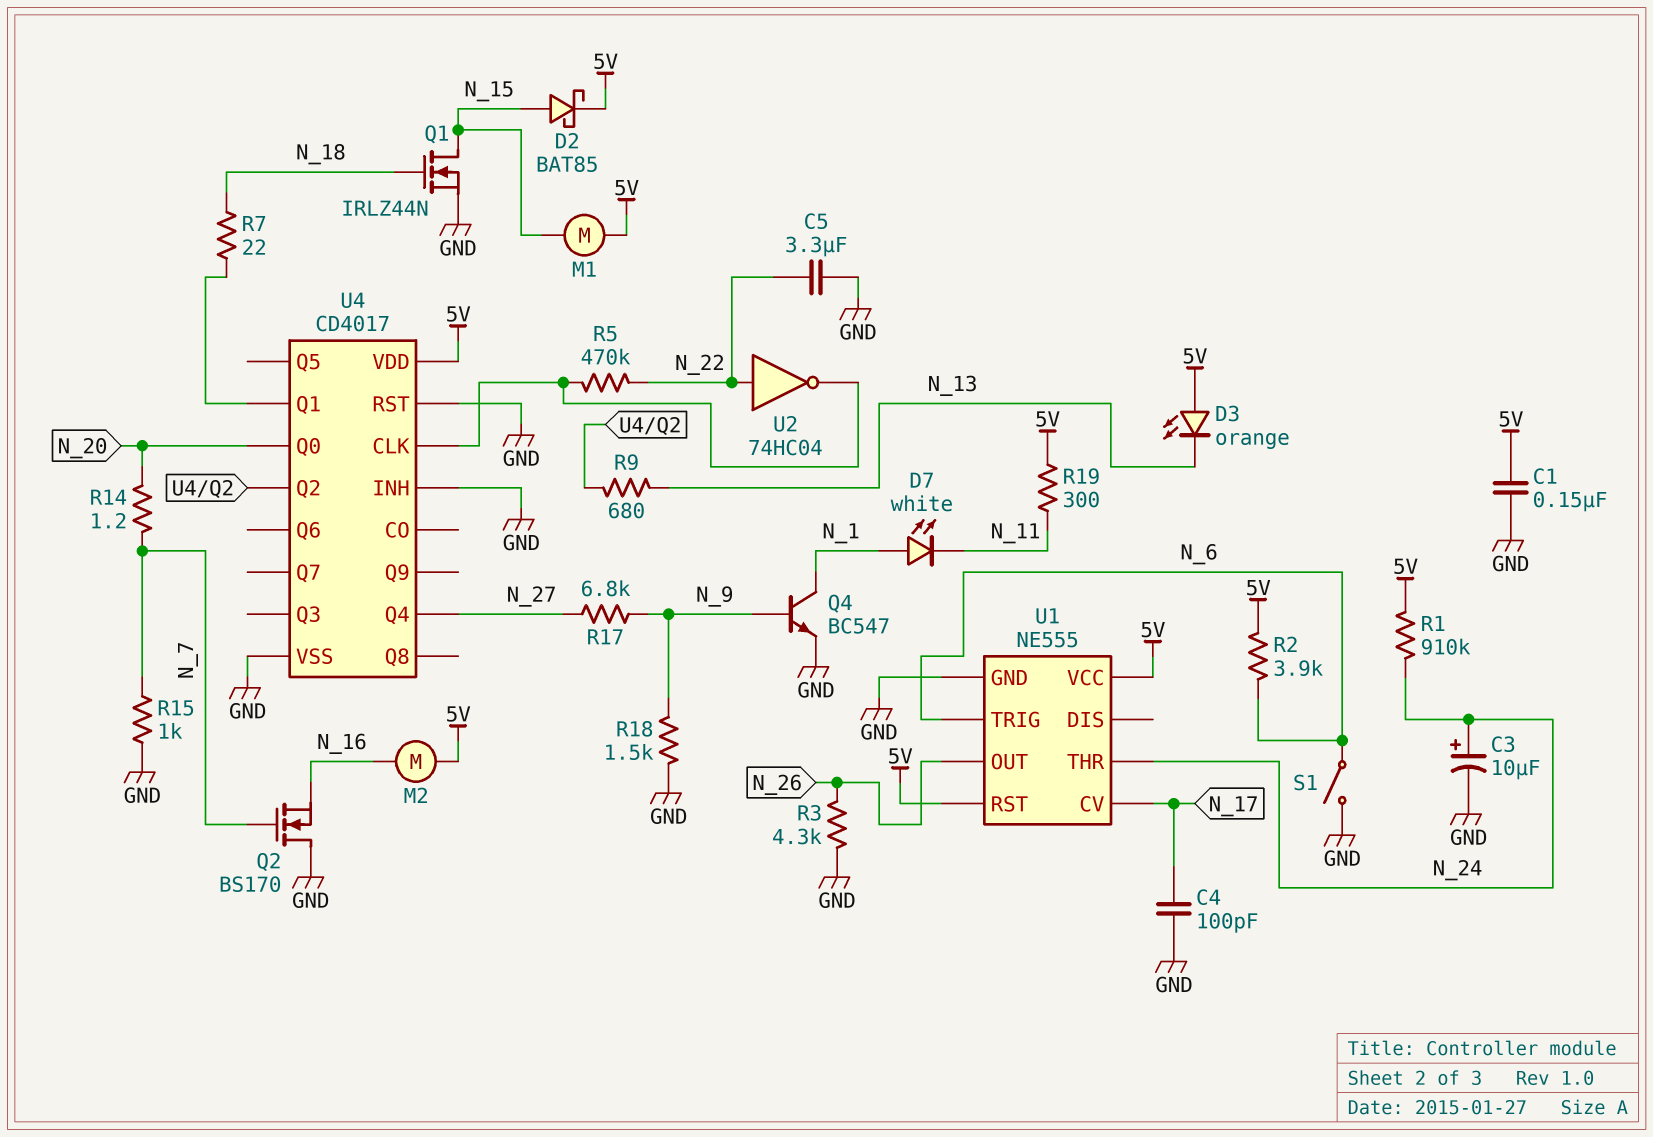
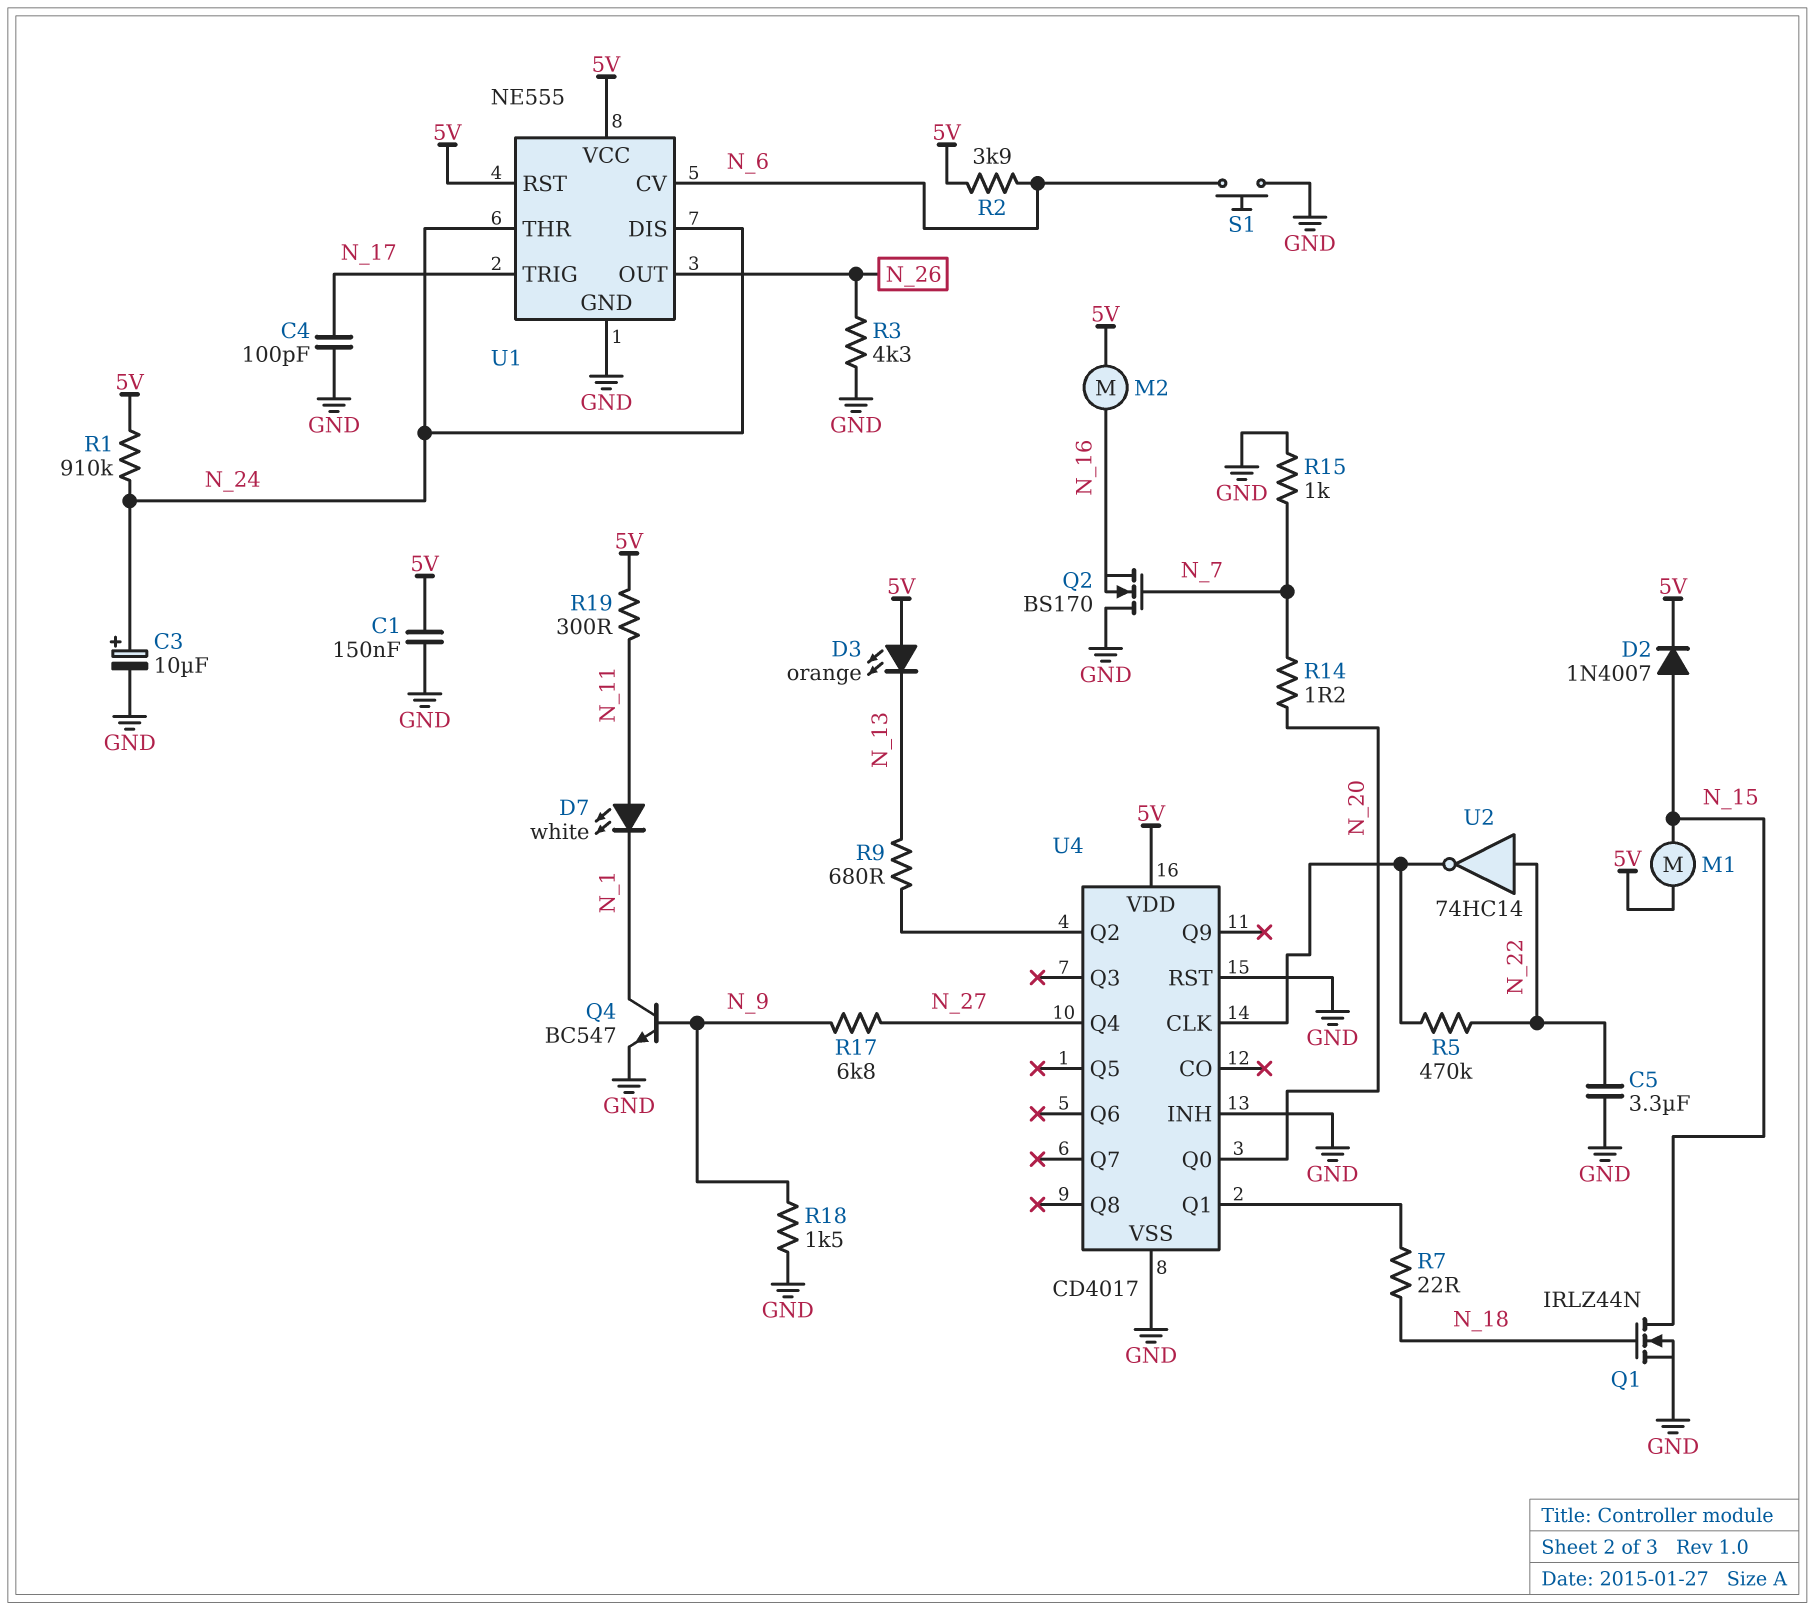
D2: schottky BAT85 (A N_15, K 5V) -> diode 1N4007 (A N_15, K 5V)
D7: LED white (A N_1, K N_11) -> LED white (A N_11, K N_1)
S1: switch (GND, N_6) -> button (GND, N_6)
U1 pin CV: N_17 -> N_6
U1 pin DIS: none -> N_24
U1 pin TRIG: N_6 -> N_17
U2: NOT 74HC04 (in N_22, out U4/CLK) -> NOT 74HC14 (in N_22, out U4/CLK)

